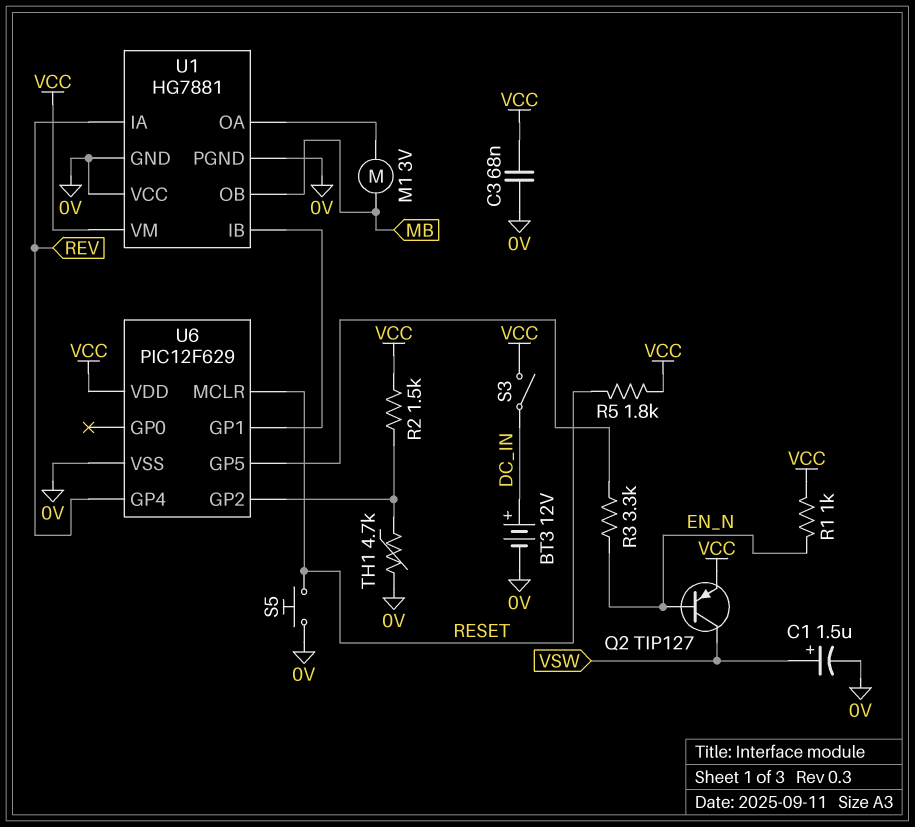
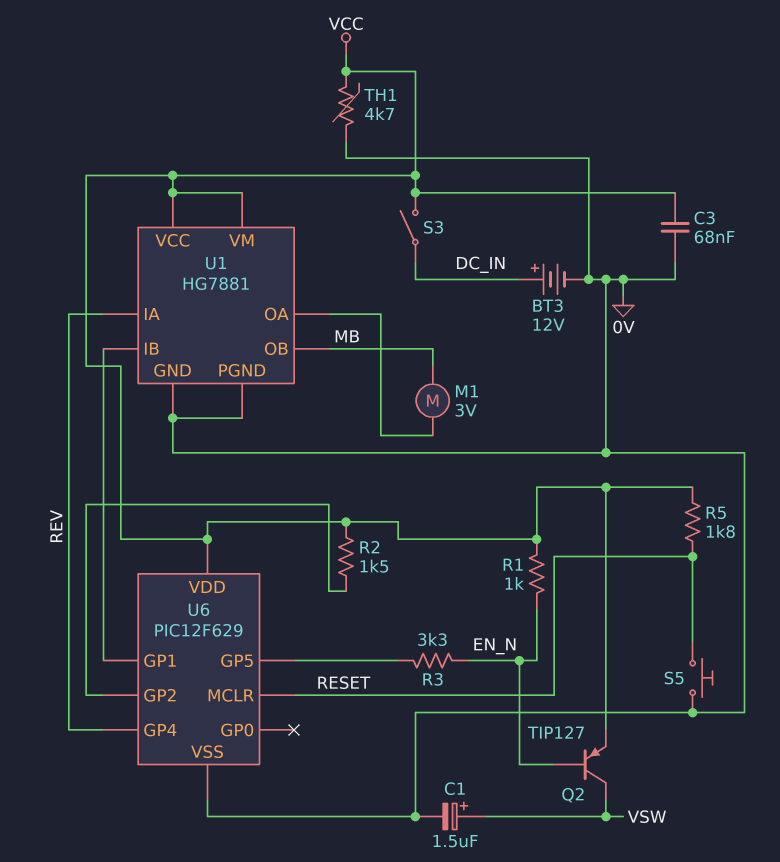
TH1: 4.7k (0V, U6/GP2) -> 4.7k (0V, VCC)
U1 pin VCC: 0V -> VCC

